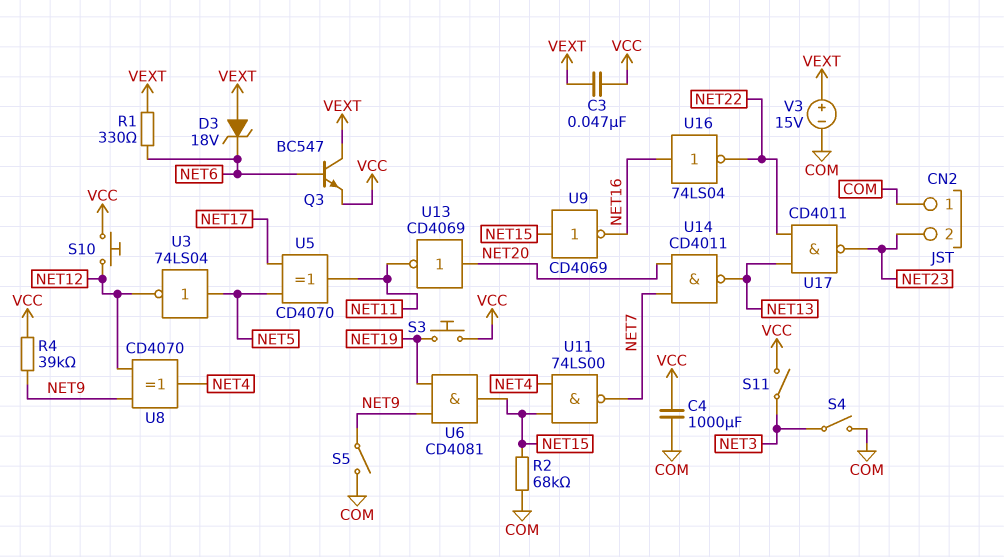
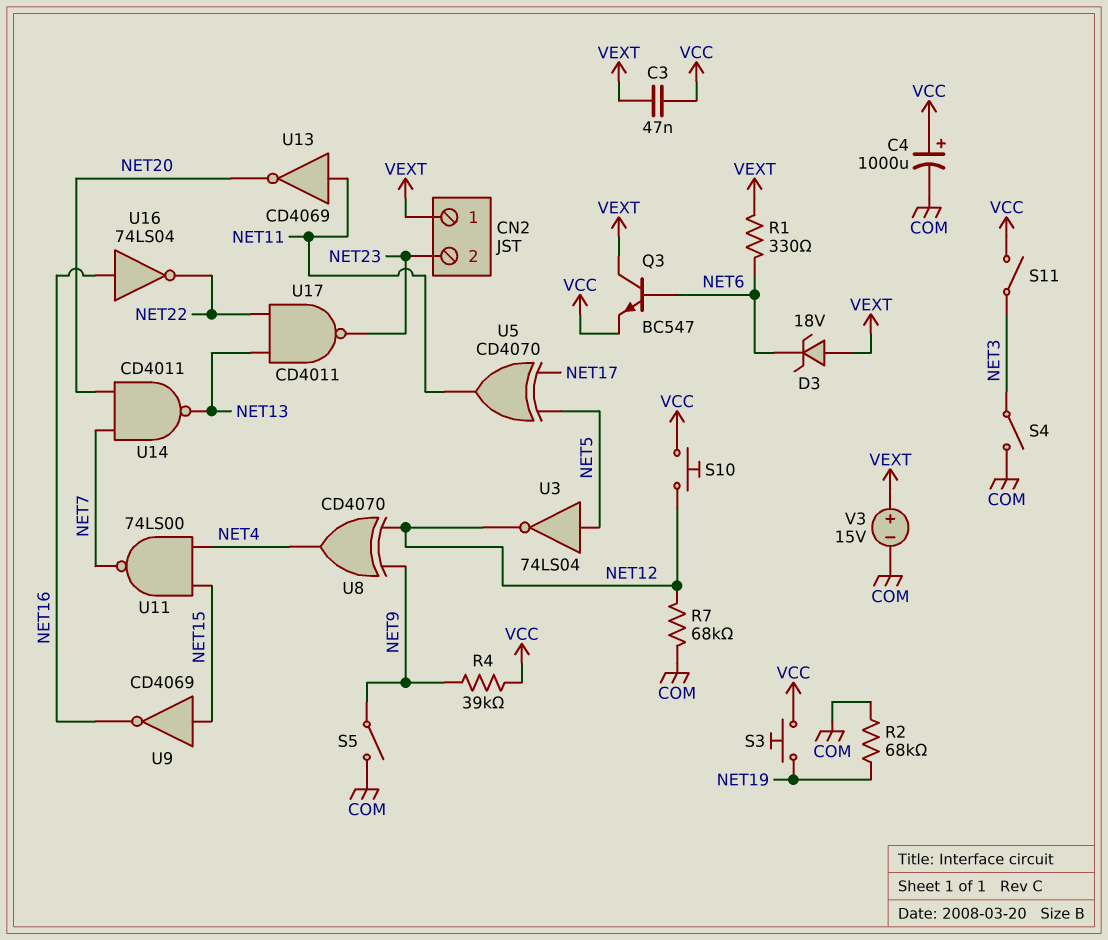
C4: 1000uF (COM, VCC) -> 1000uF (plus VCC, minus COM)
CN2 pin 1: COM -> VEXT
R2: 68k (COM, NET15) -> 68k (COM, NET19)
R7: none -> 68k (COM, NET12)
U6: AND CD4081 (in NET9, in NET19, out NET15) -> none
U13: NOT CD4069 (in NET20, out NET11) -> NOT CD4069 (in NET11, out NET20)

